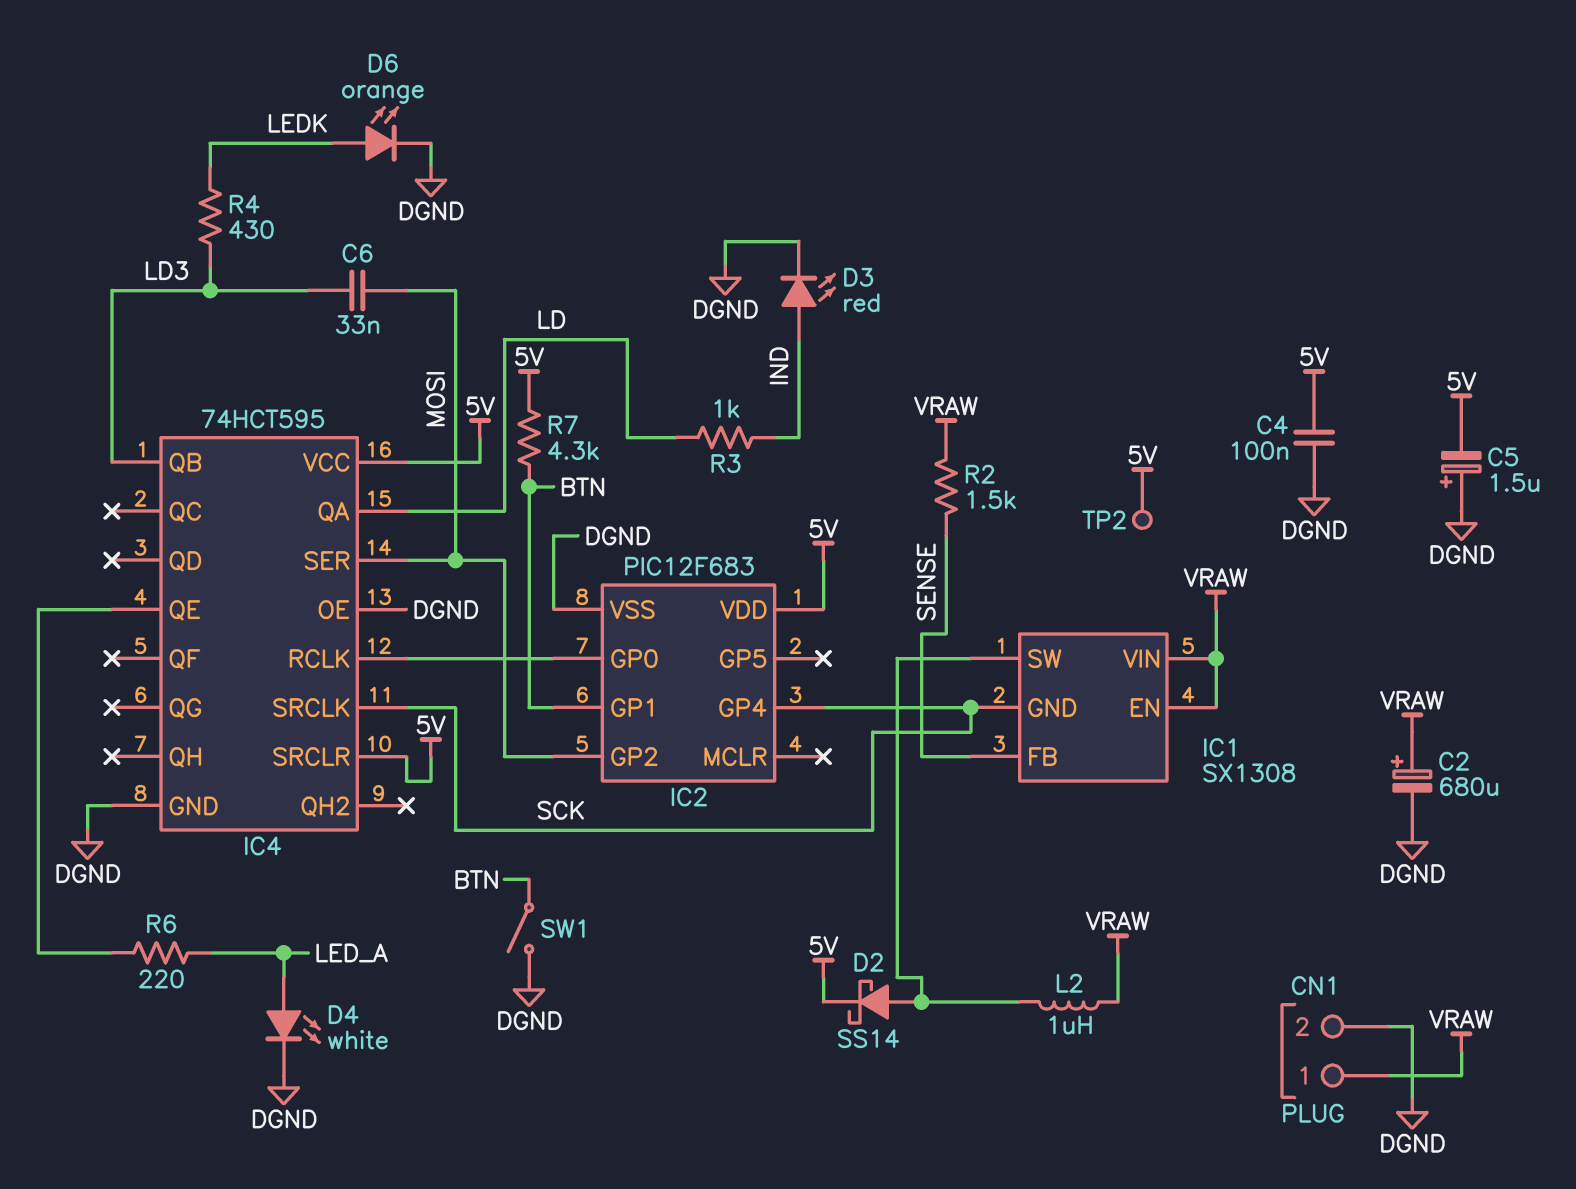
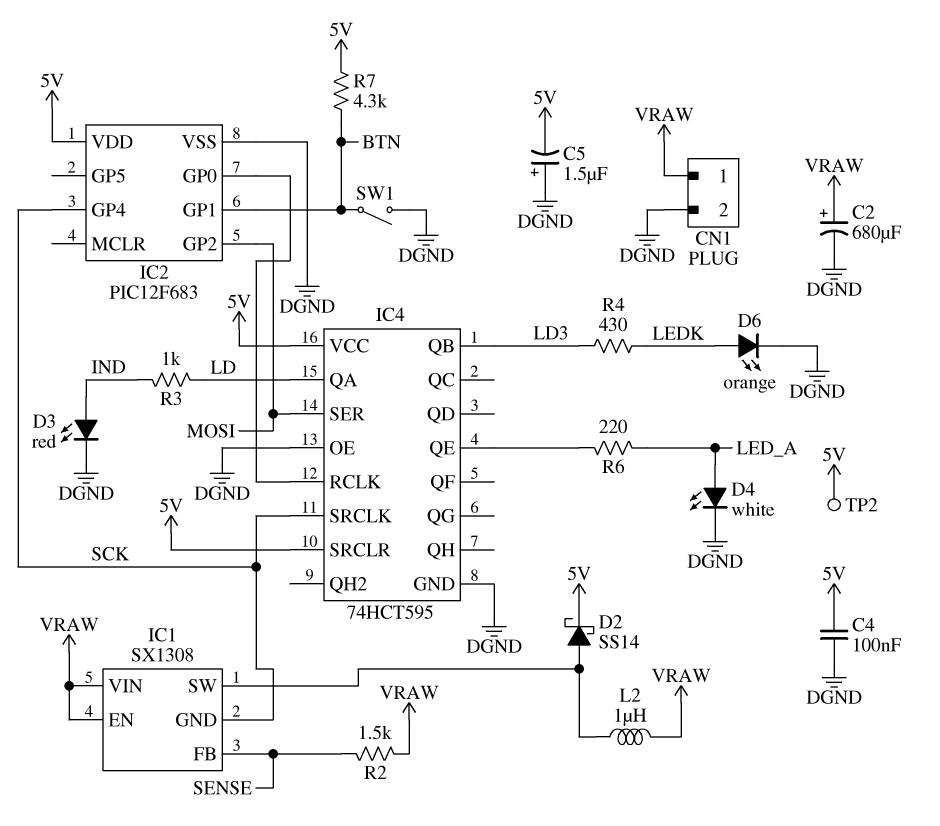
C6: 33nF (LD3, MOSI) -> none

